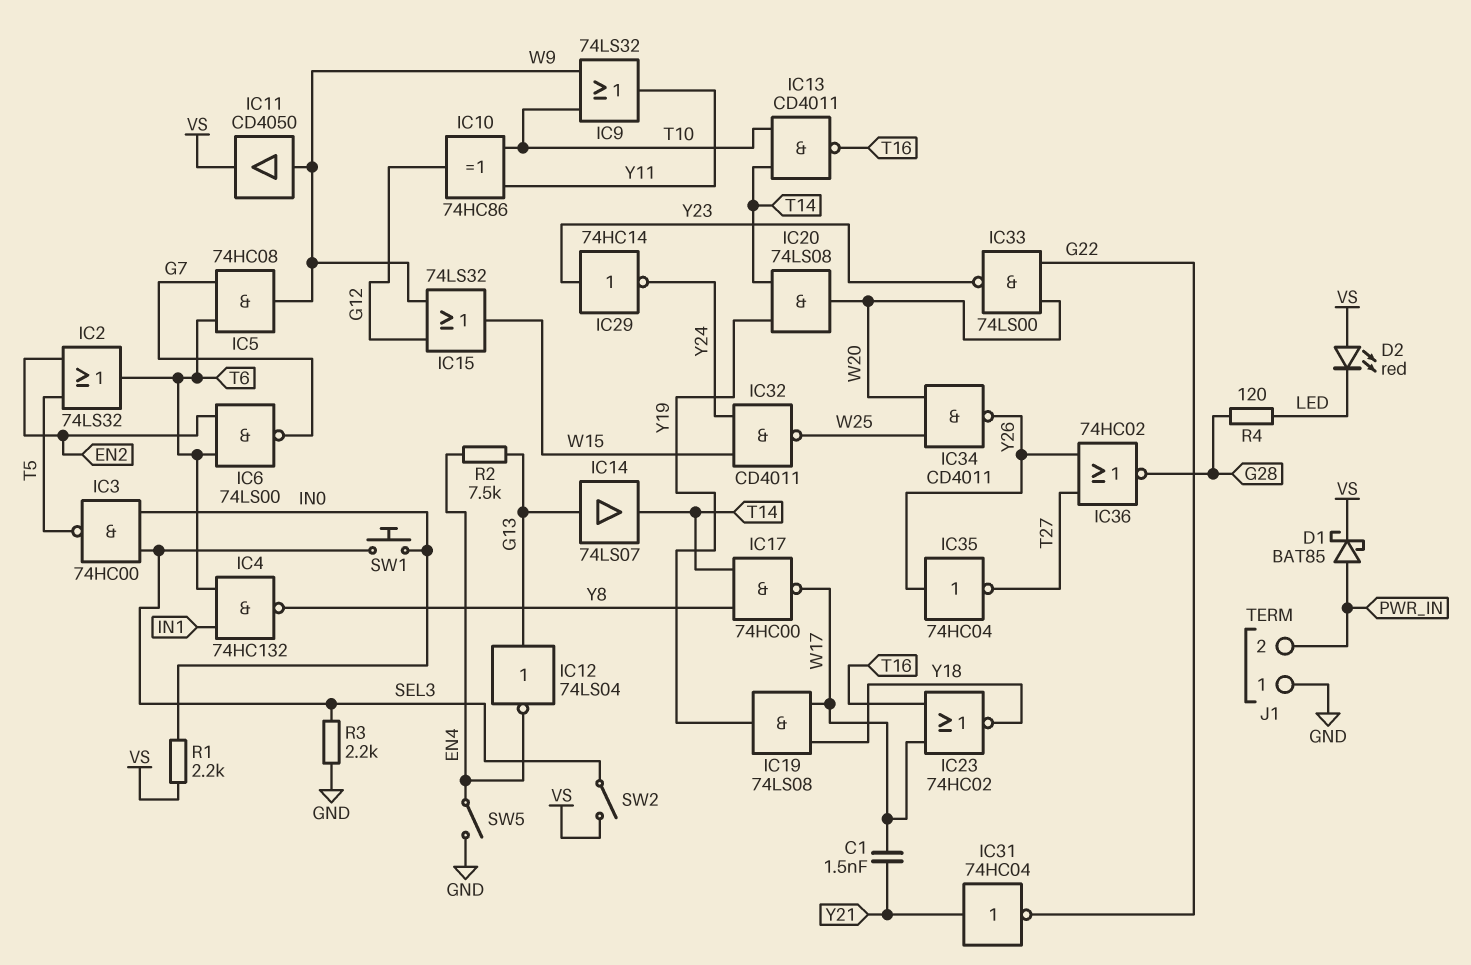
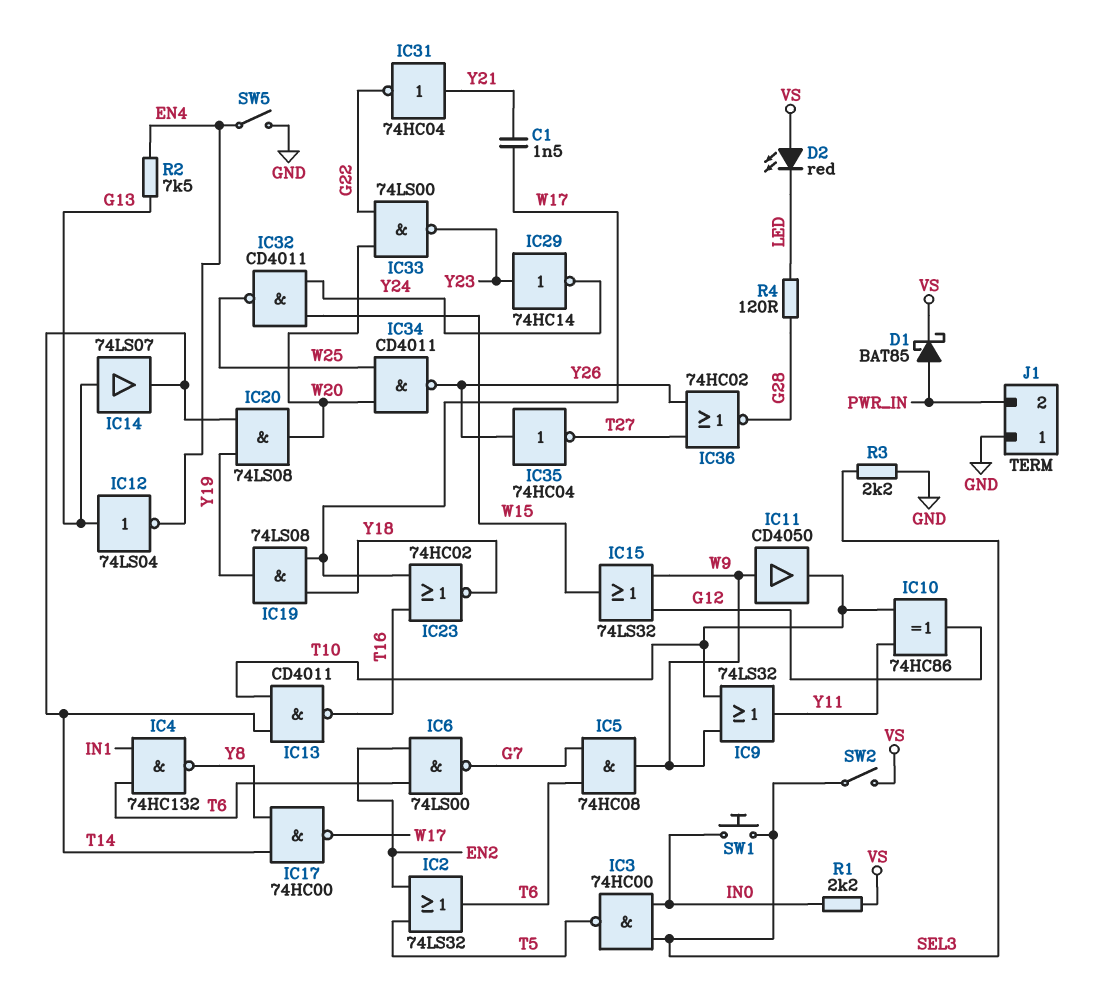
IC11: buffer CD4050 (in W9, out VS) -> buffer CD4050 (in W9, out T10)

